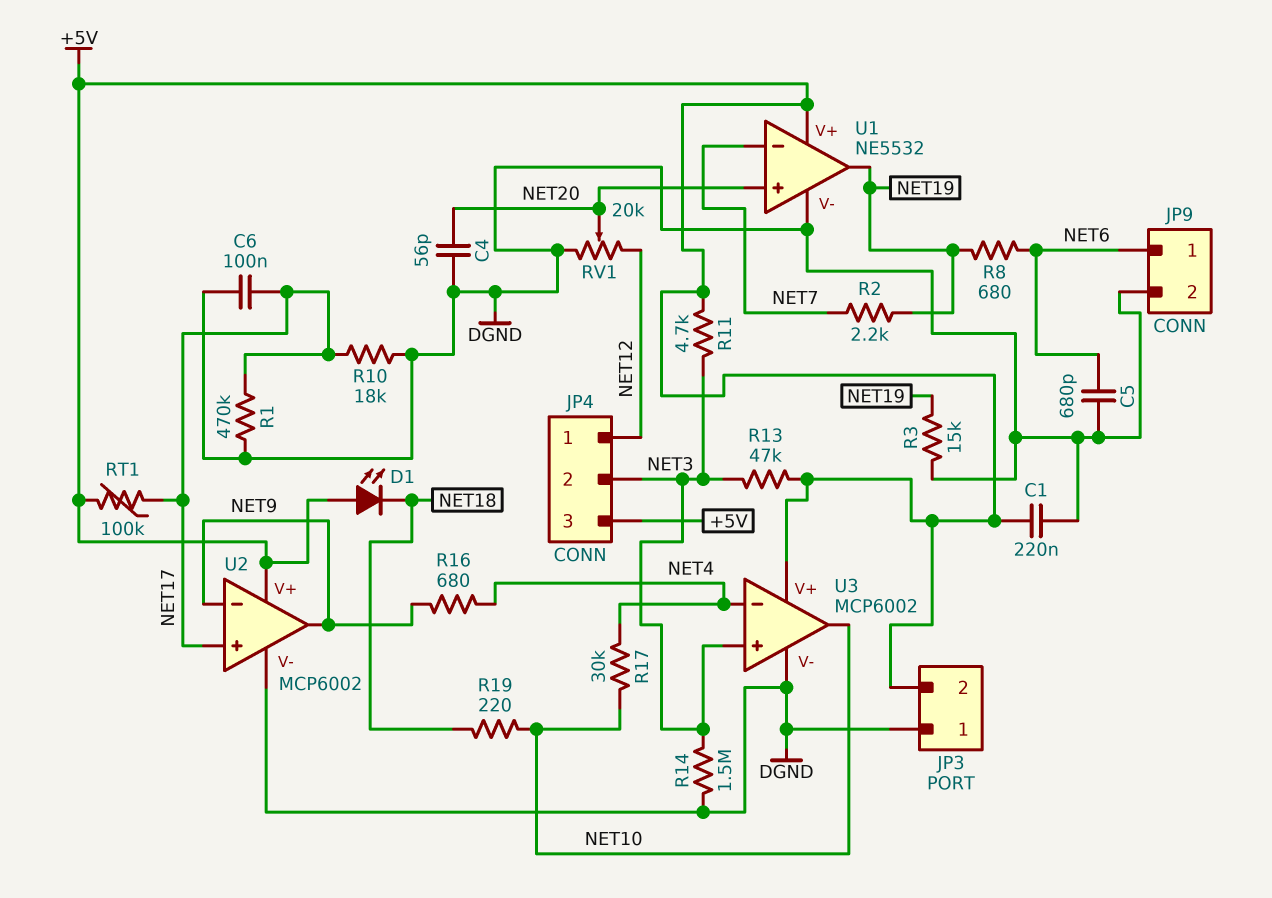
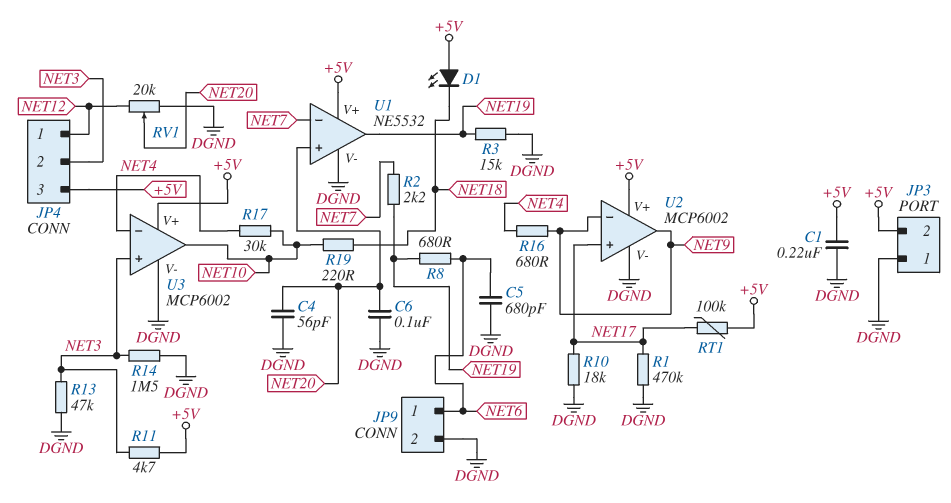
C6: 100nF (DGND, NET17) -> 100nF (DGND, NET20)
R13: 47k (+5V, NET3) -> 47k (DGND, NET3)

